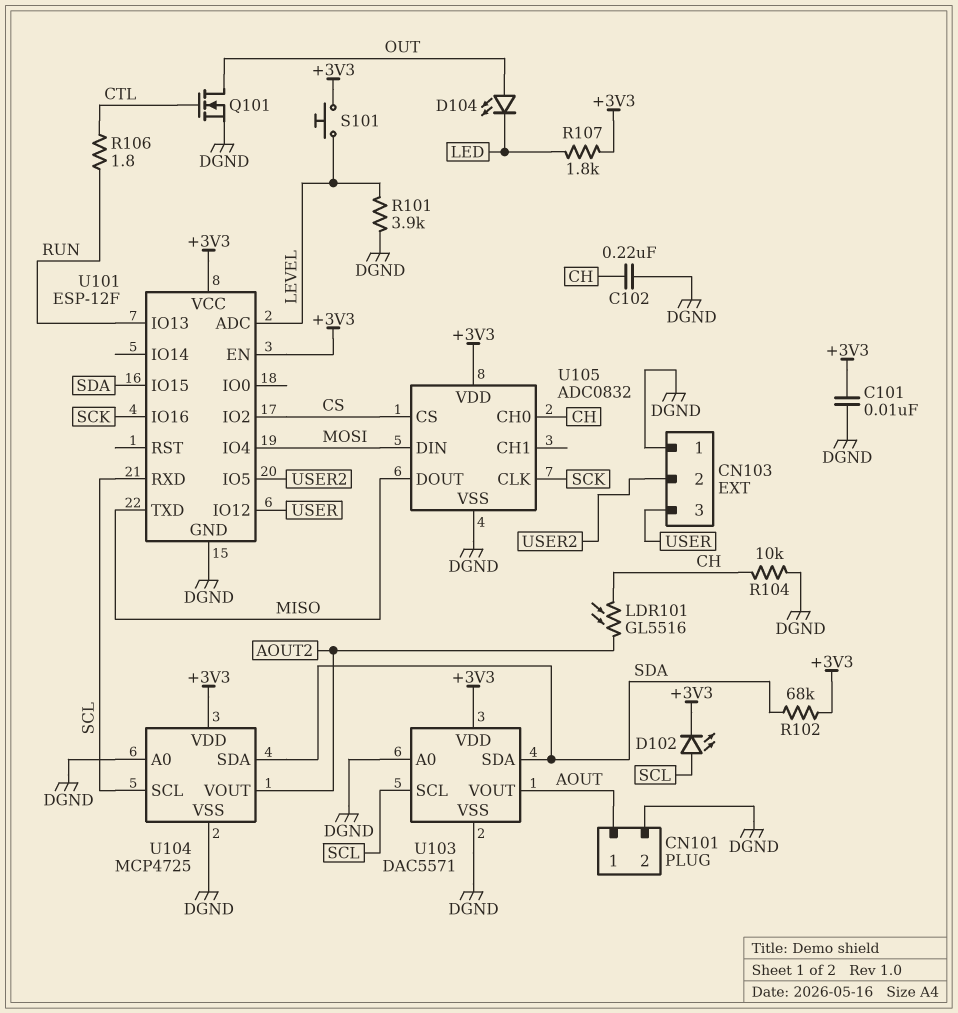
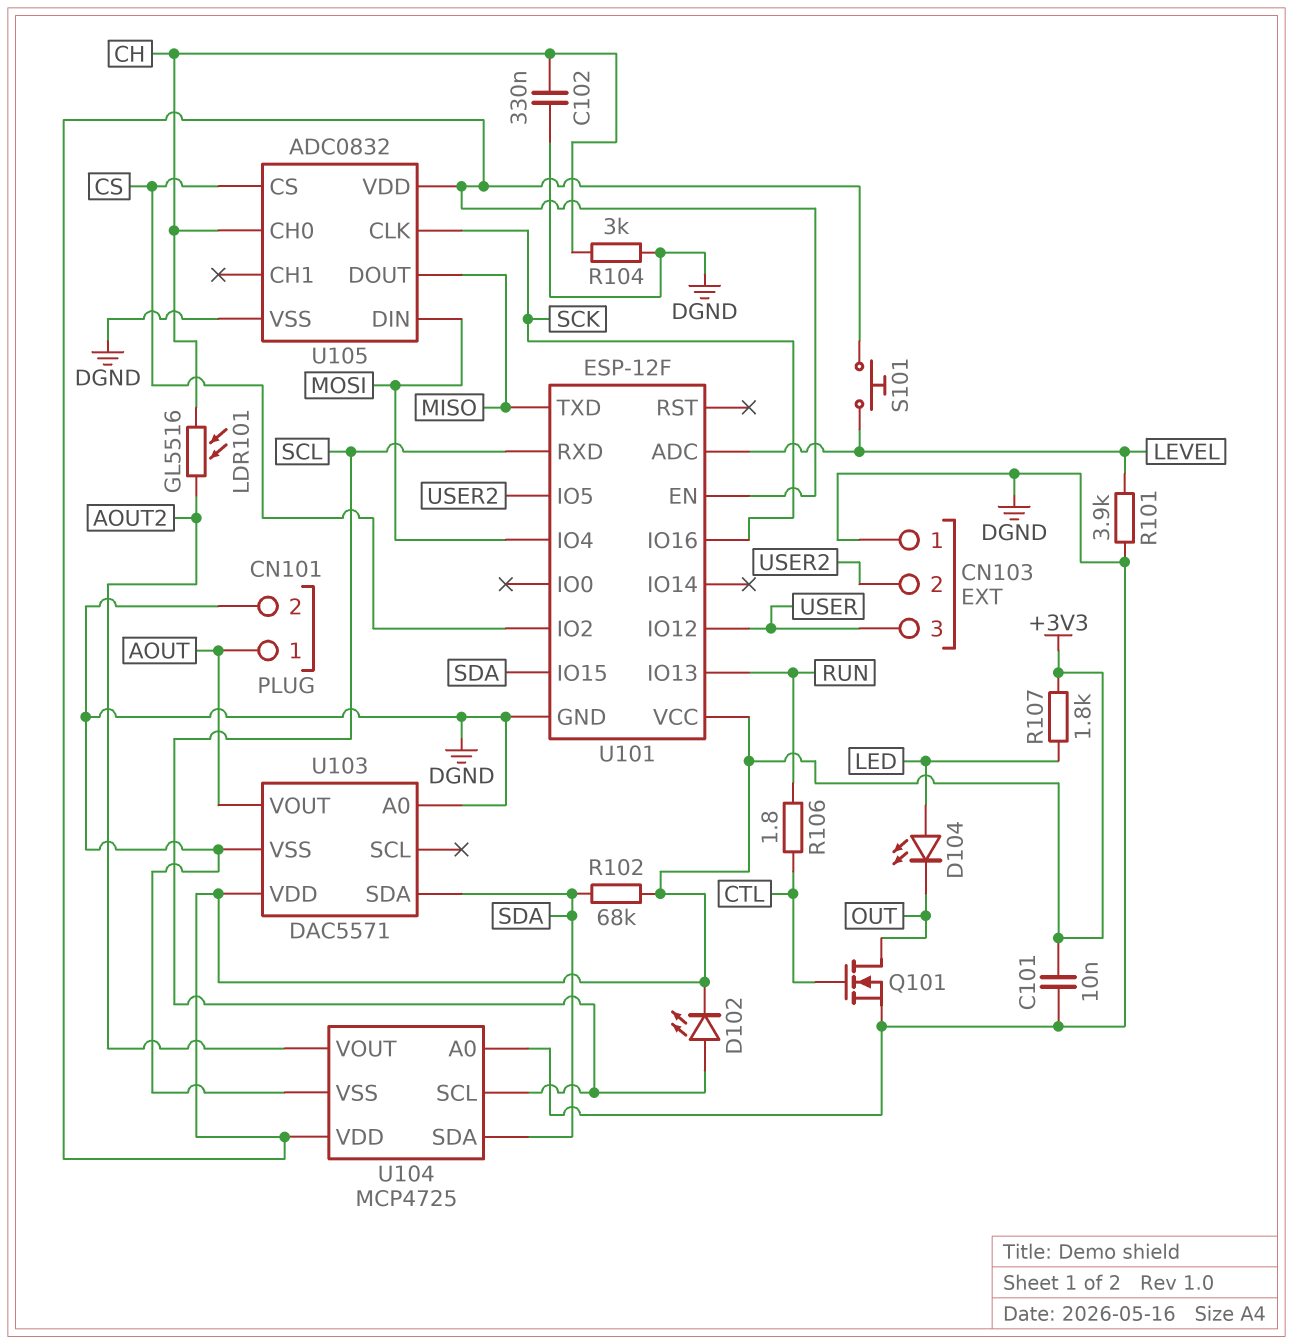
C102: 220nF (CH, DGND) -> 330nF (CH, DGND)
D104: LED (A OUT, K LED) -> LED (A LED, K OUT)
R104: 10k (CH, DGND) -> 3k (CH, DGND)
U103 pin SCL: SCL -> none

